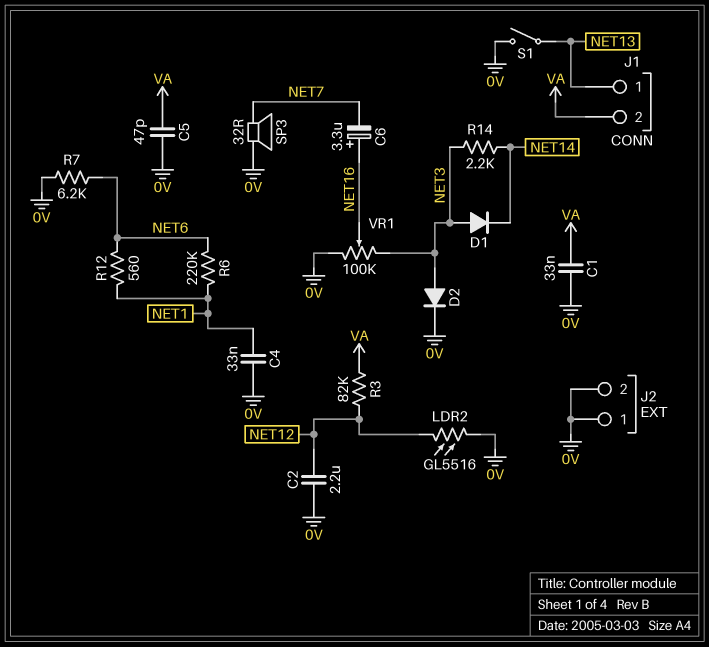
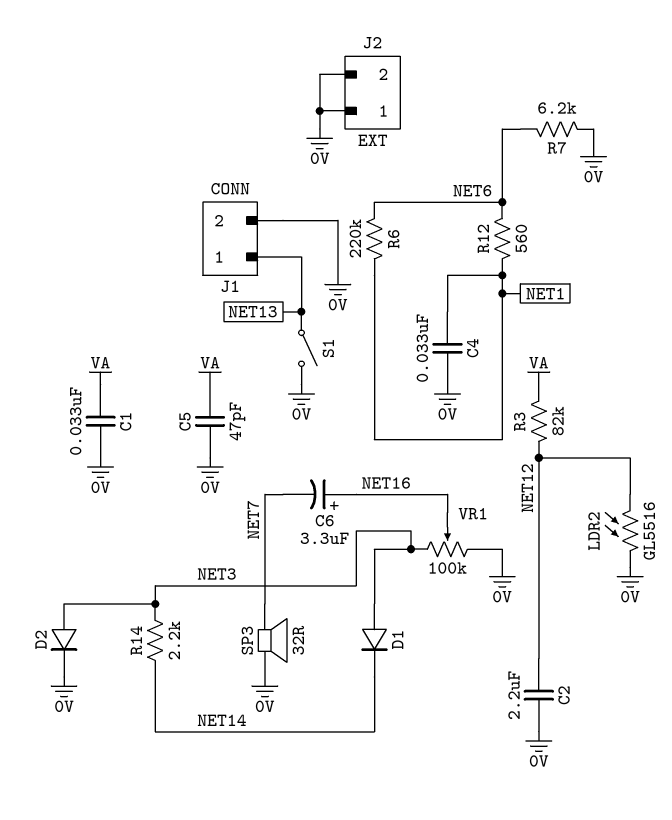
J1 pin 2: VA -> 0V

